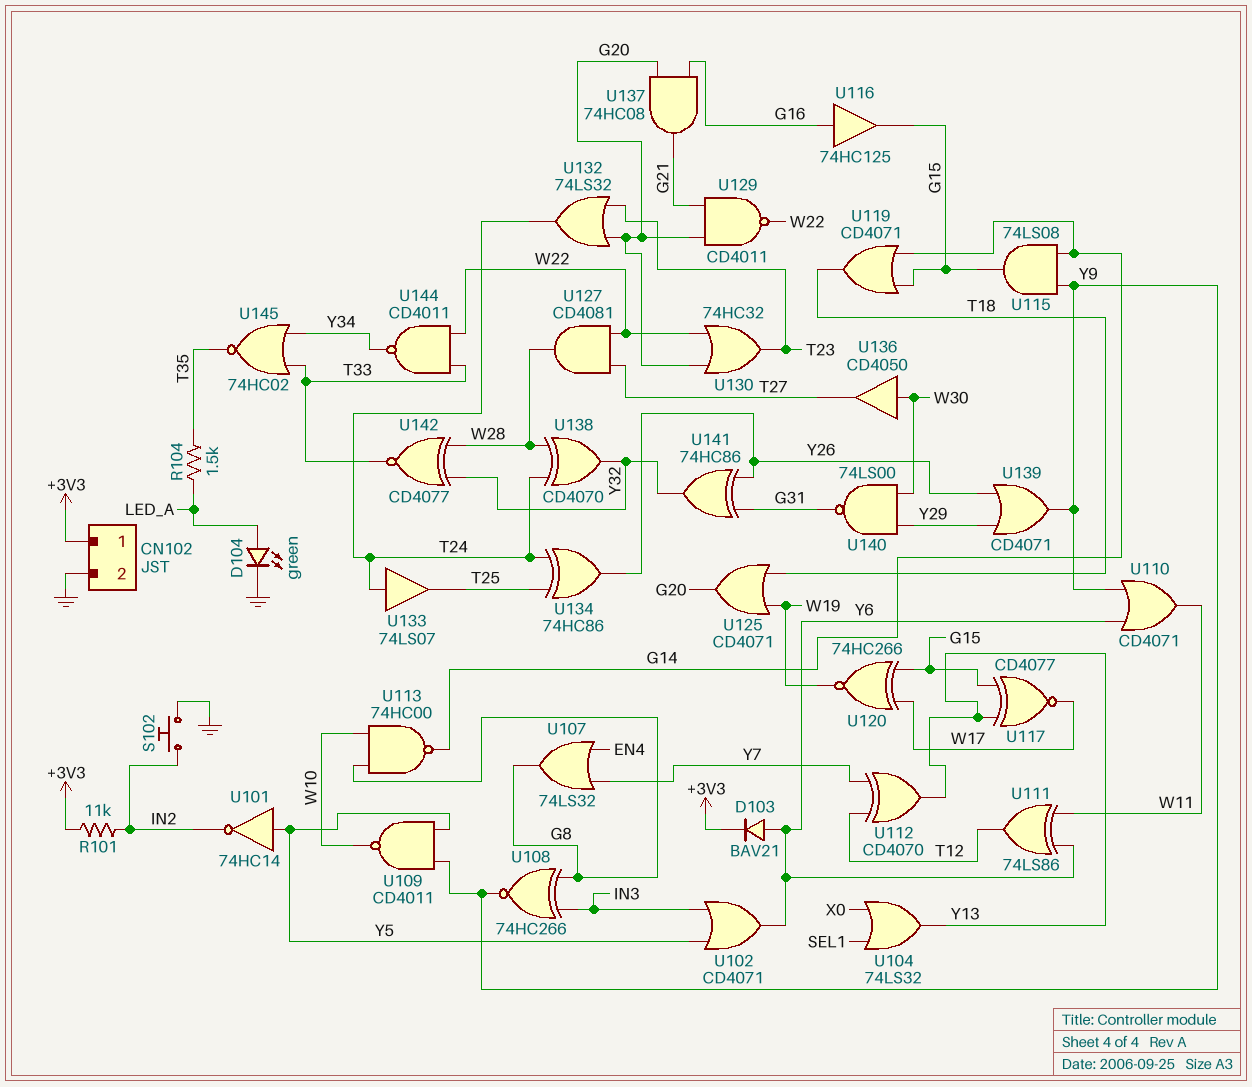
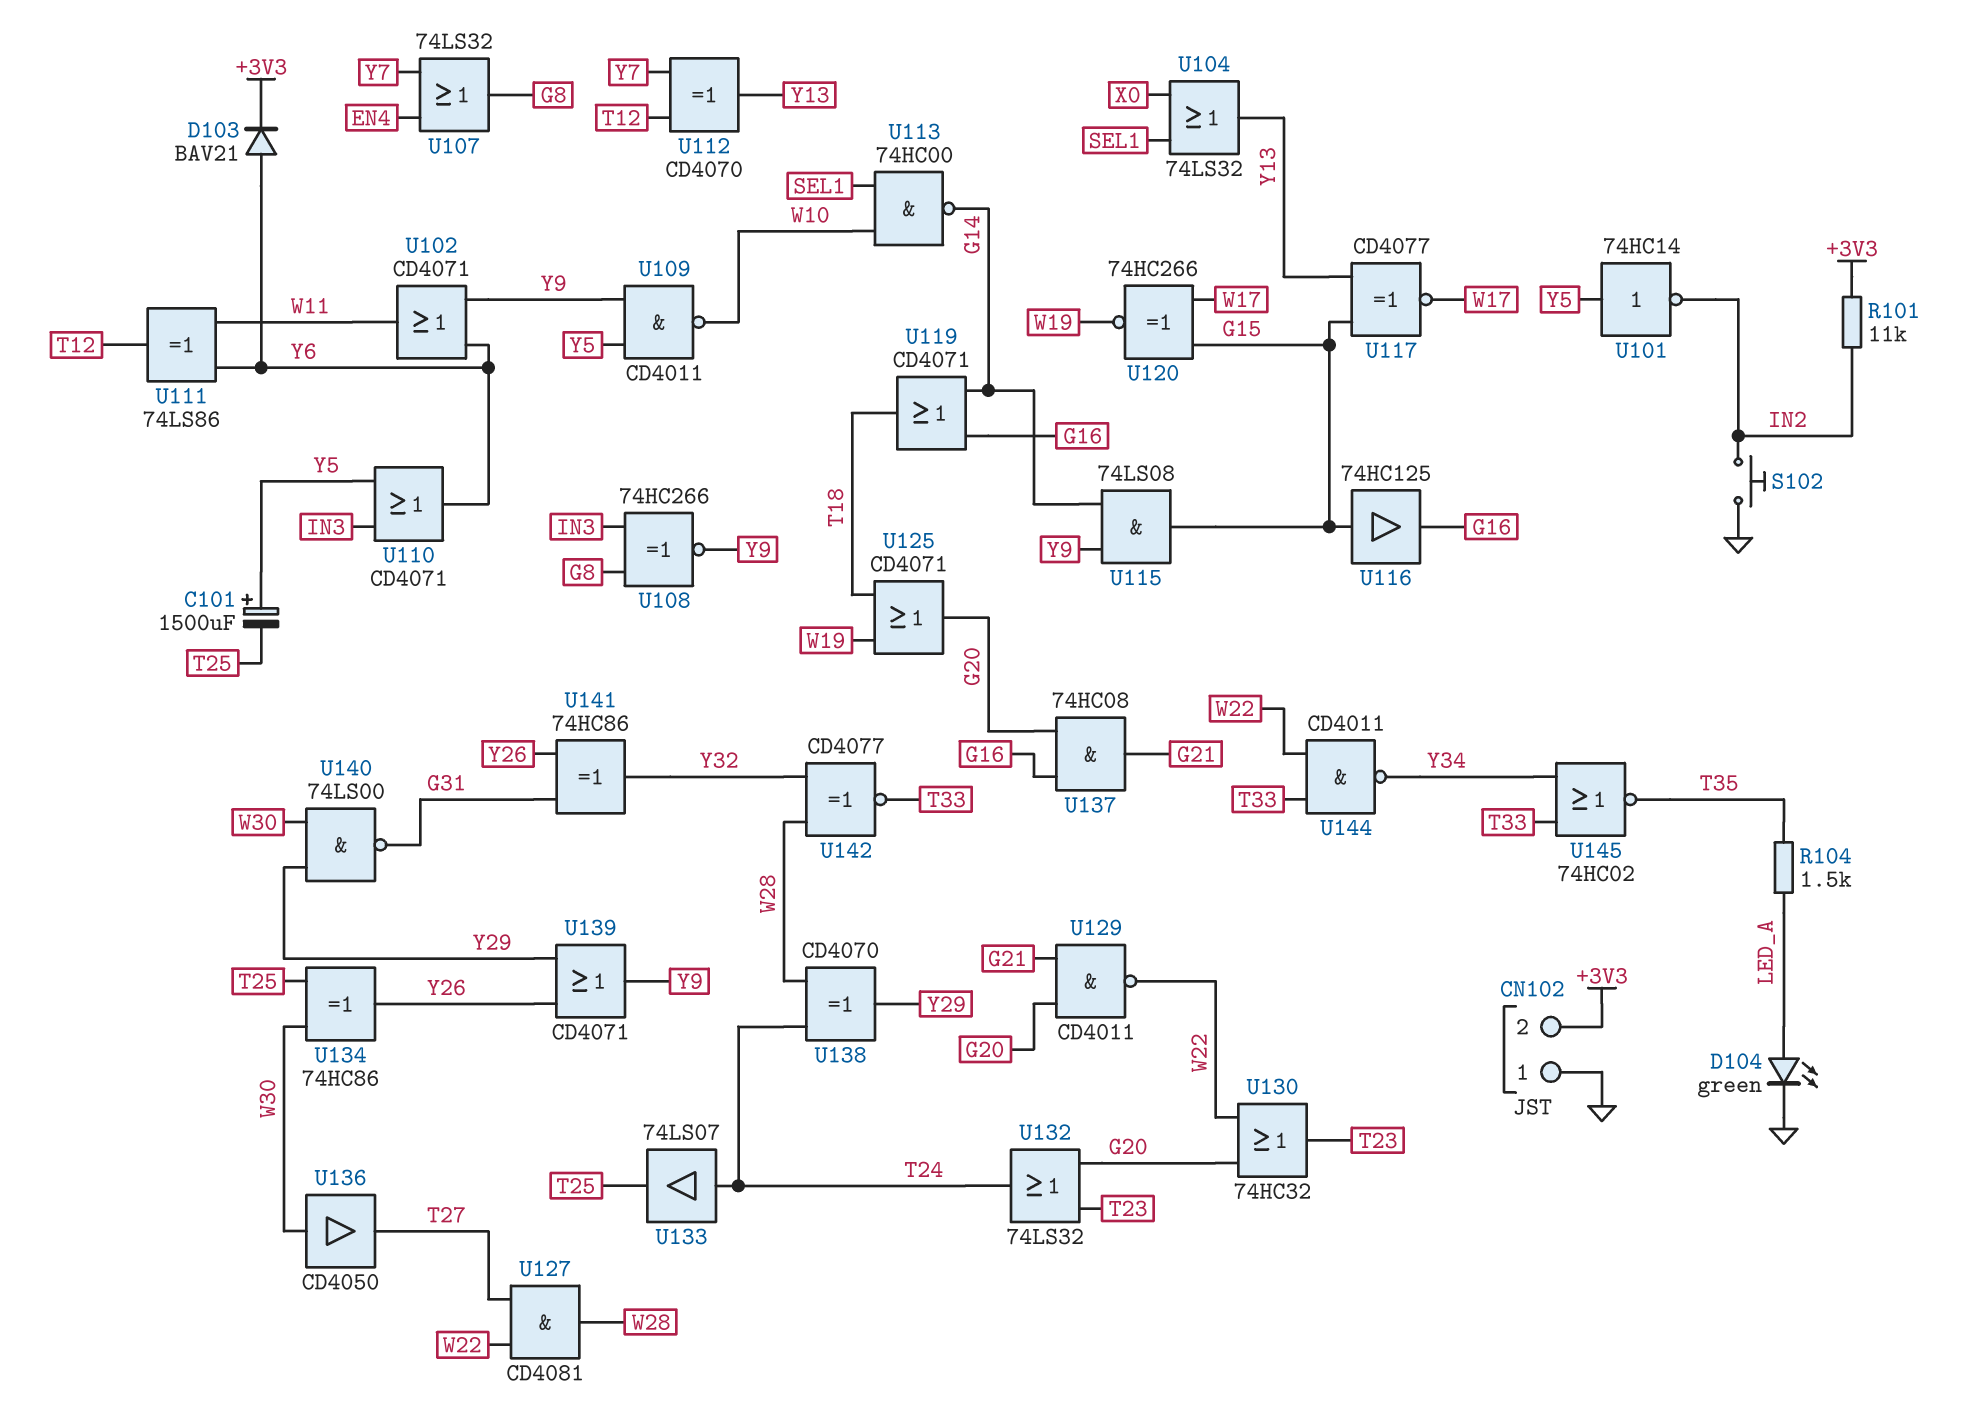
C101: none -> 1500uF (plus Y5, minus T25)
CN102 pin 1: +3V3 -> GND
CN102 pin 2: GND -> +3V3
U102: OR CD4071 (in IN3, in Y5, out Y6) -> OR CD4071 (in Y6, in Y9, out W11)
U110: OR CD4071 (in Y6, in Y9, out W11) -> OR CD4071 (in IN3, in Y5, out Y6)
U113: NAND 74HC00 (in G8, in W10, out G14) -> NAND 74HC00 (in SEL1, in W10, out G14)
U116: buffer 74HC125 (in G16, out G15) -> buffer 74HC125 (in G15, out G16)
U119: OR CD4071 (in G14, in G15, out T18) -> OR CD4071 (in G14, in G16, out T18)
U134: XOR 74HC86 (in T24, in T25, out Y26) -> XOR 74HC86 (in T25, in W30, out Y26)
U138: XOR CD4070 (in T24, in W28, out Y32) -> XOR CD4070 (in T24, in W28, out Y29)

